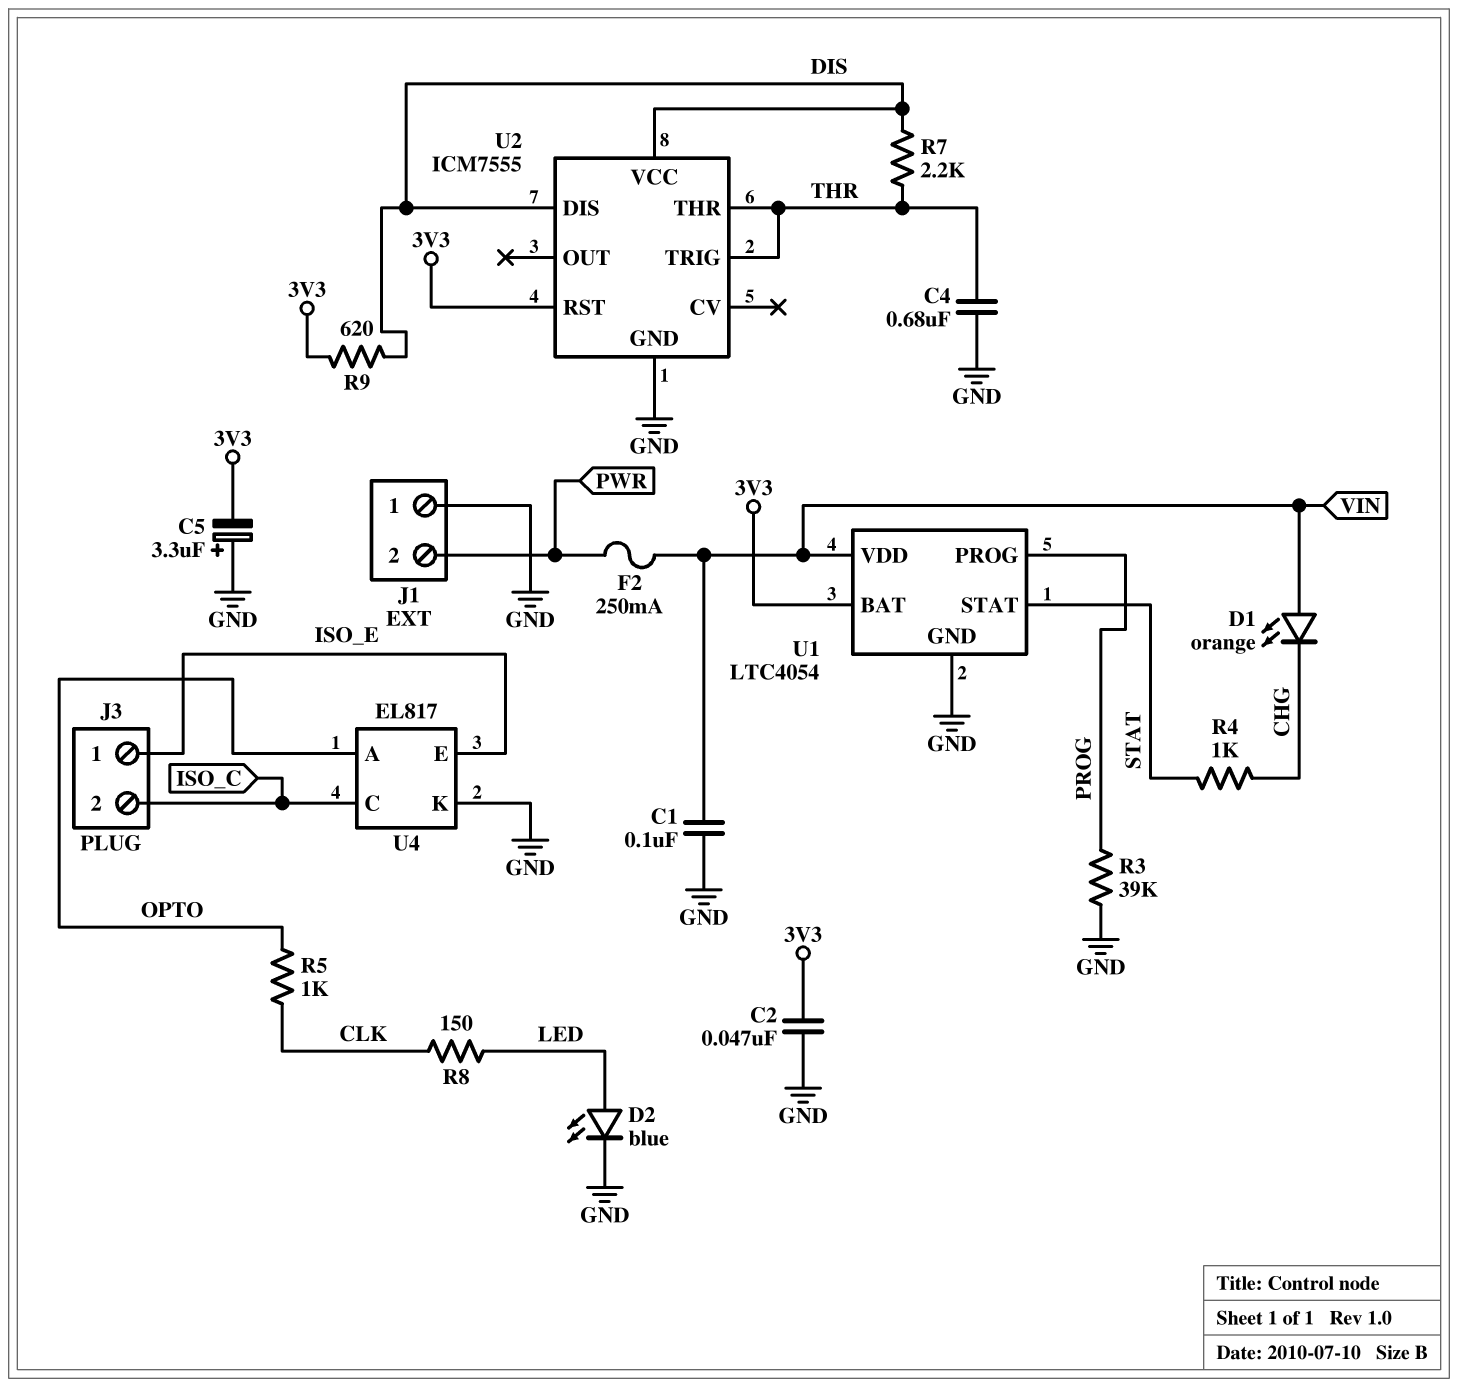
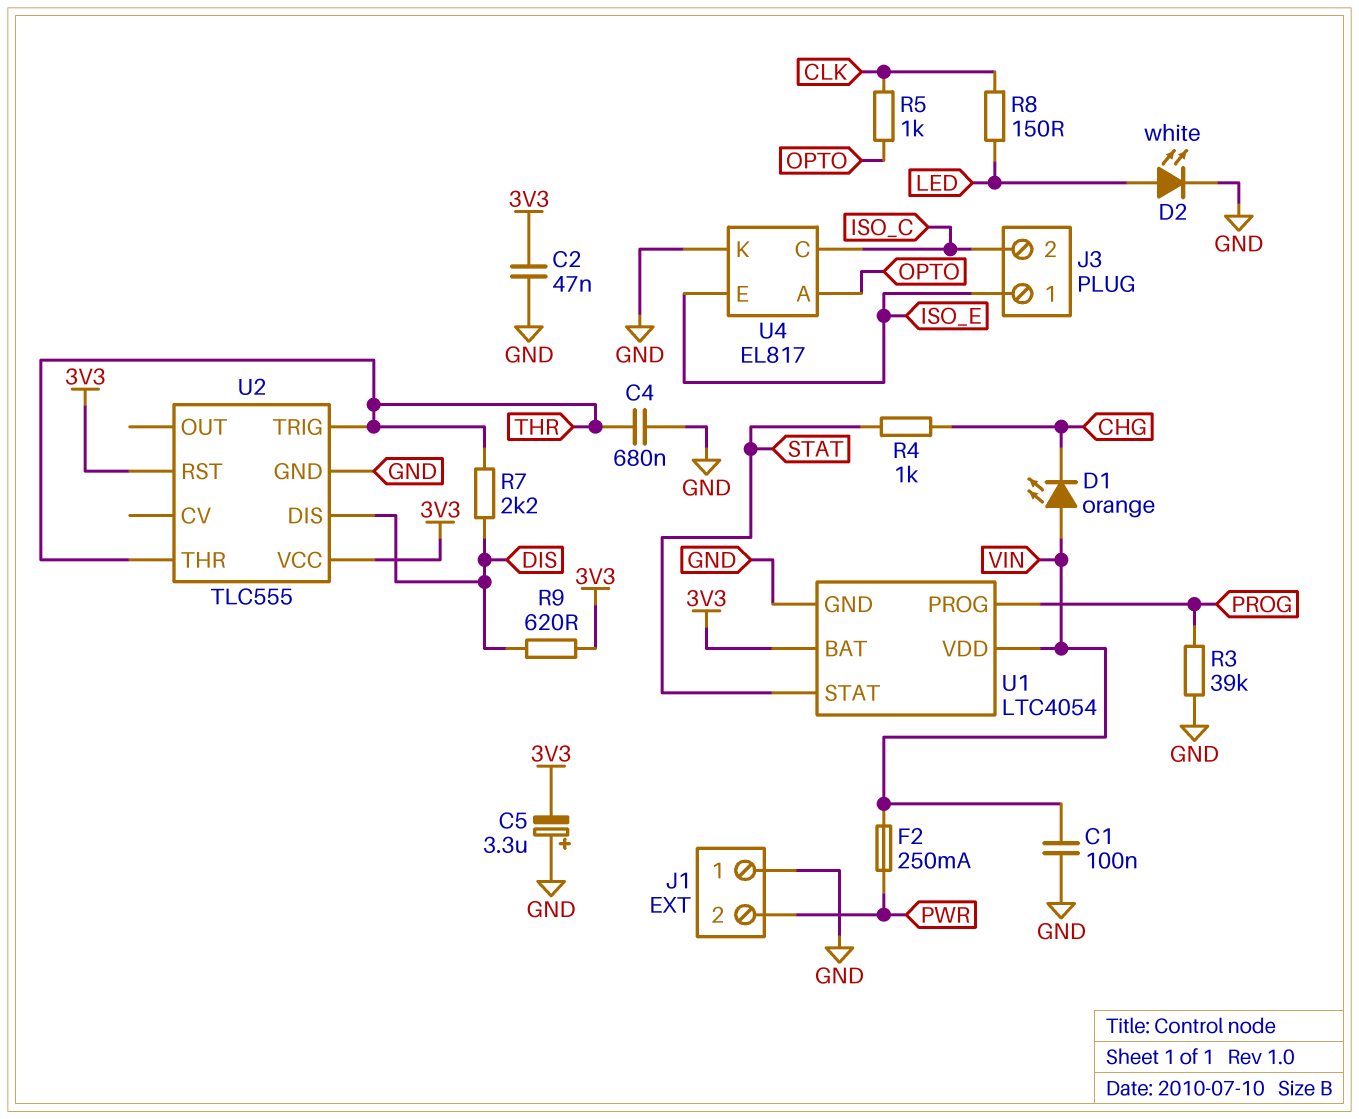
D2: LED blue (A LED, K GND) -> LED white (A LED, K GND)
U2: ICM7555 -> TLC555
U2 pin VCC: DIS -> 3V3

